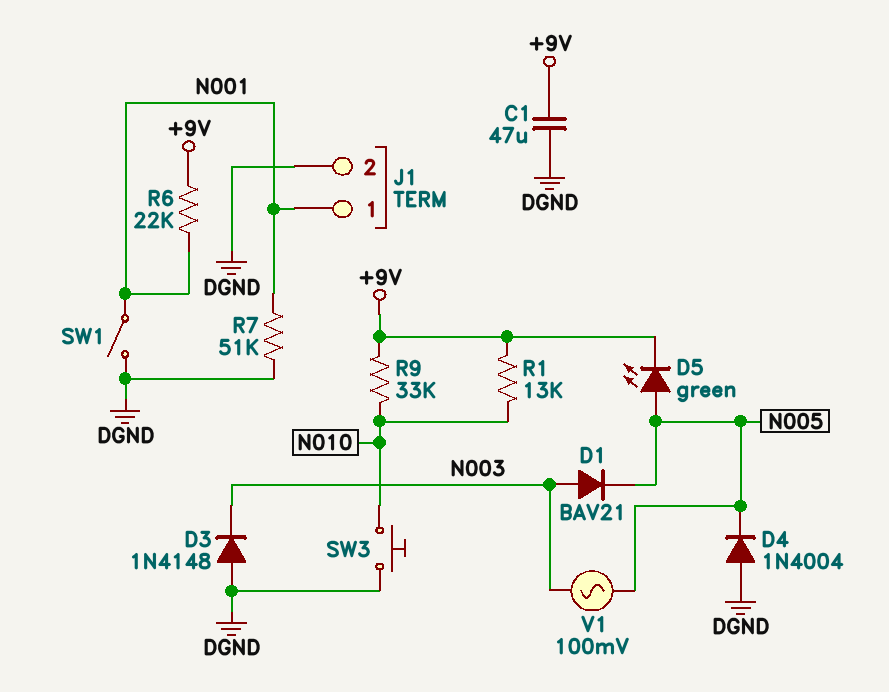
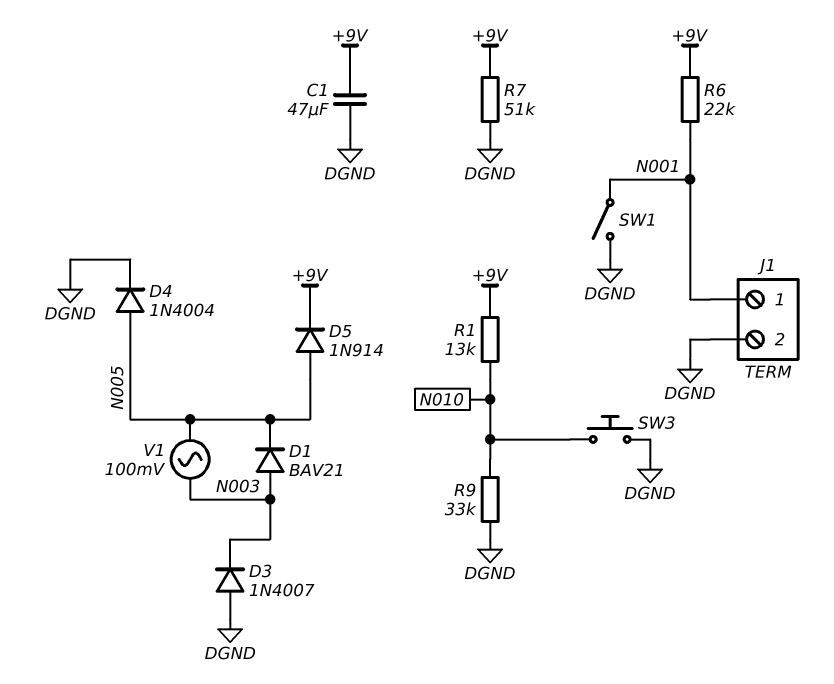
D3: diode 1N4148 (A DGND, K N003) -> diode 1N4007 (A DGND, K N003)
D4: diode 1N4004 (A DGND, K N005) -> diode 1N4004 (A N005, K DGND)
D5: LED green (A N005, K +9V) -> diode 1N914 (A N005, K +9V)
R7: 51k (DGND, N001) -> 51k (+9V, DGND)
R9: 33k (+9V, N010) -> 33k (DGND, N010)

